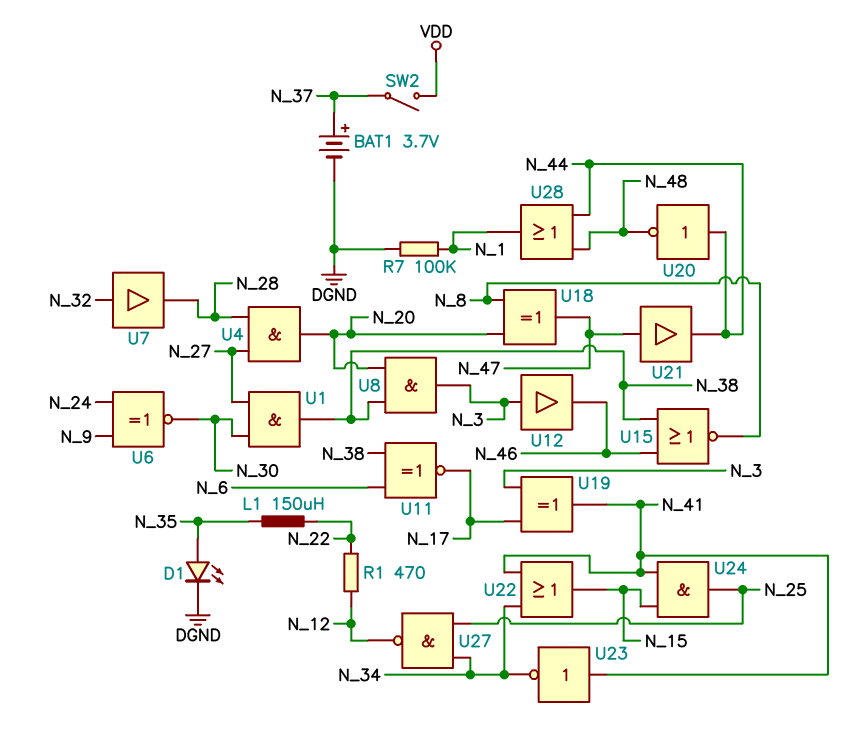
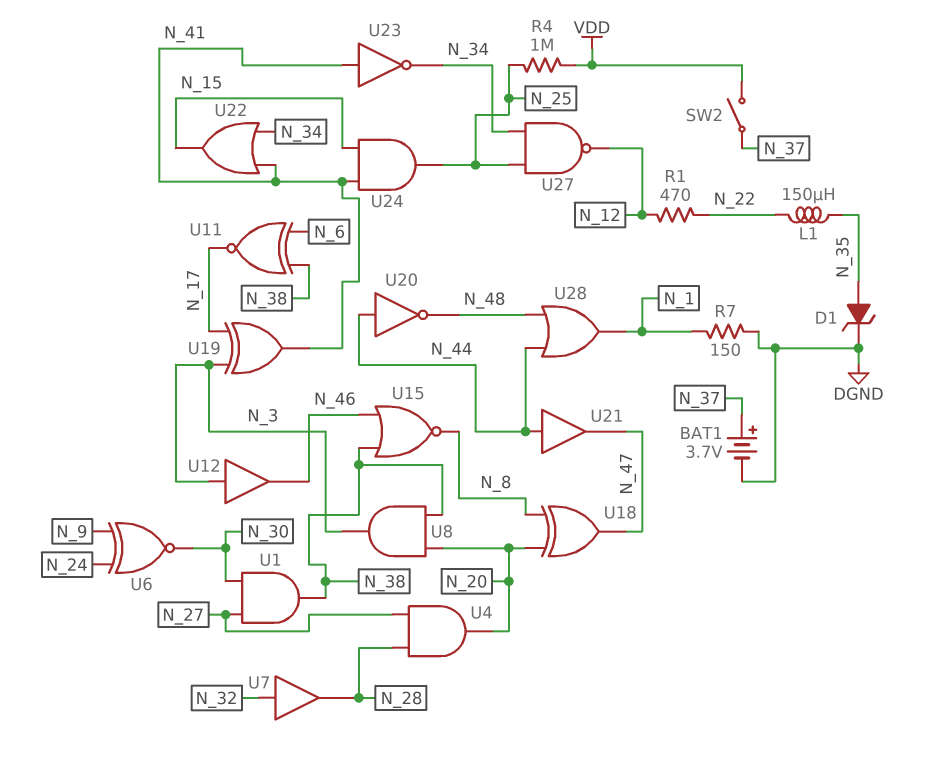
D1: LED (A N_35, K DGND) -> zener (A N_35, K DGND)
R4: none -> 1M (N_25, VDD)
R7: 100k (DGND, N_1) -> 150 (DGND, N_1)
U21: buffer (in N_47, out N_44) -> buffer (in N_44, out N_47)

